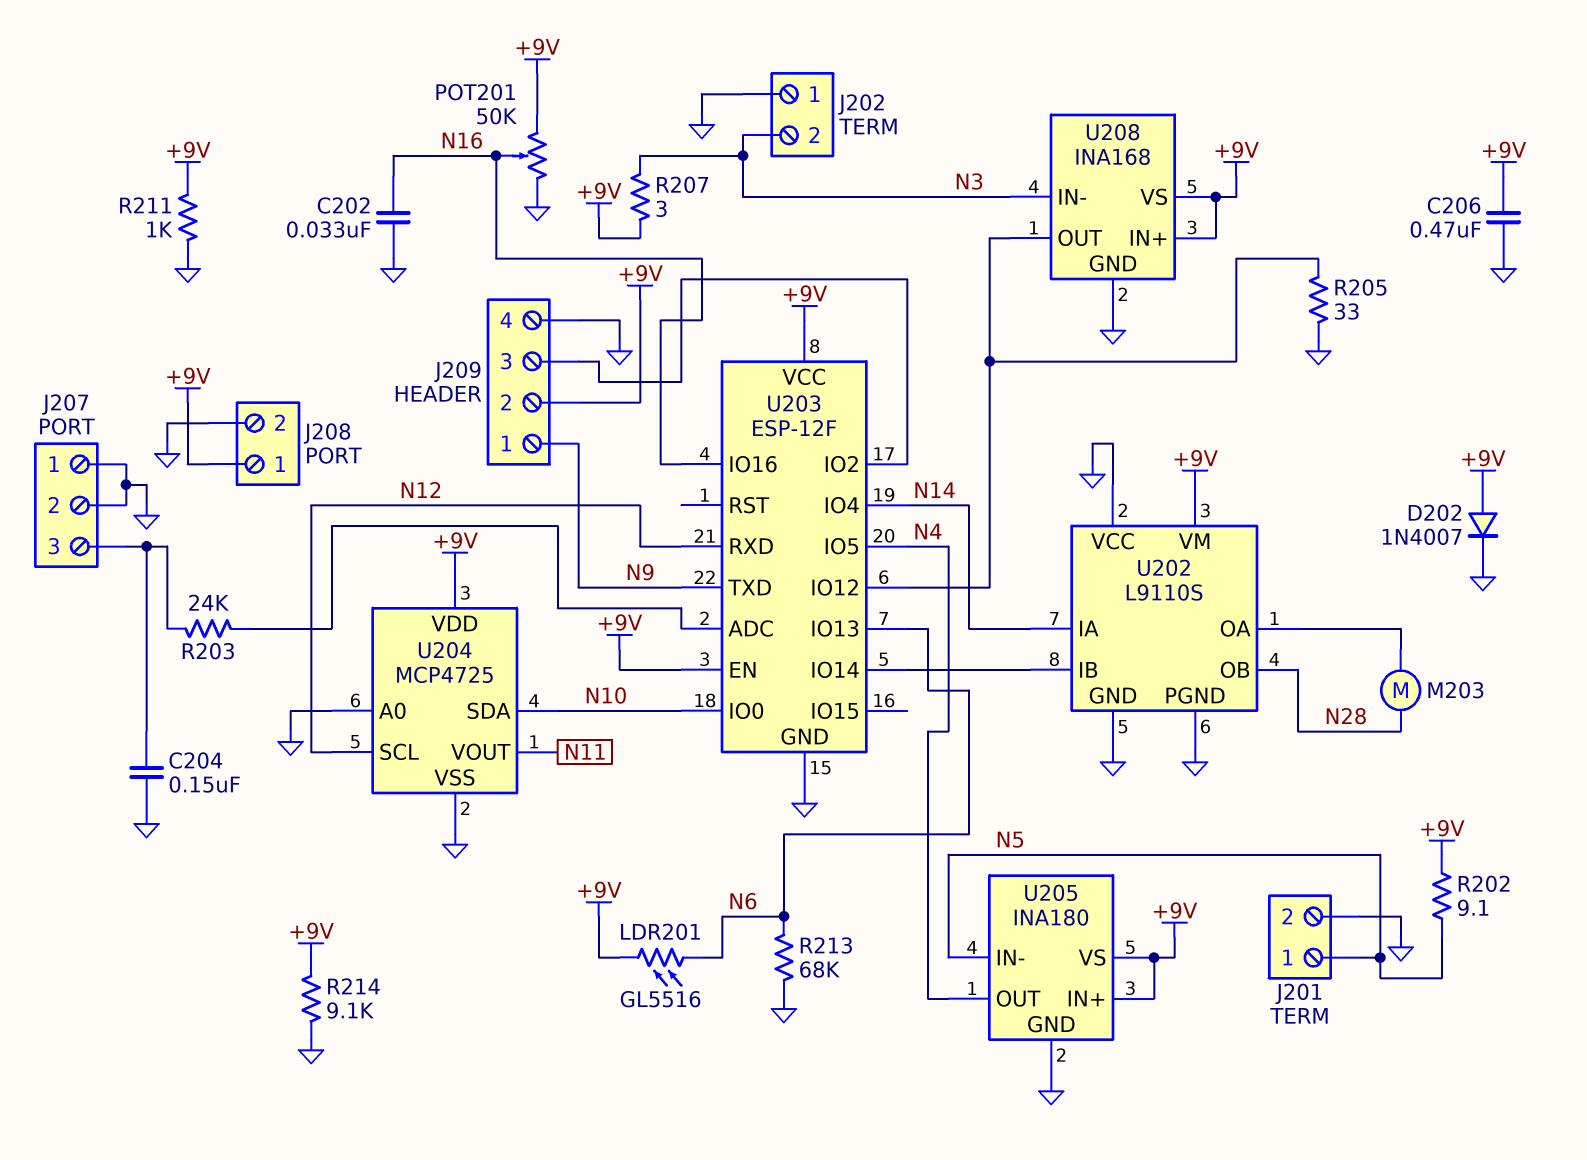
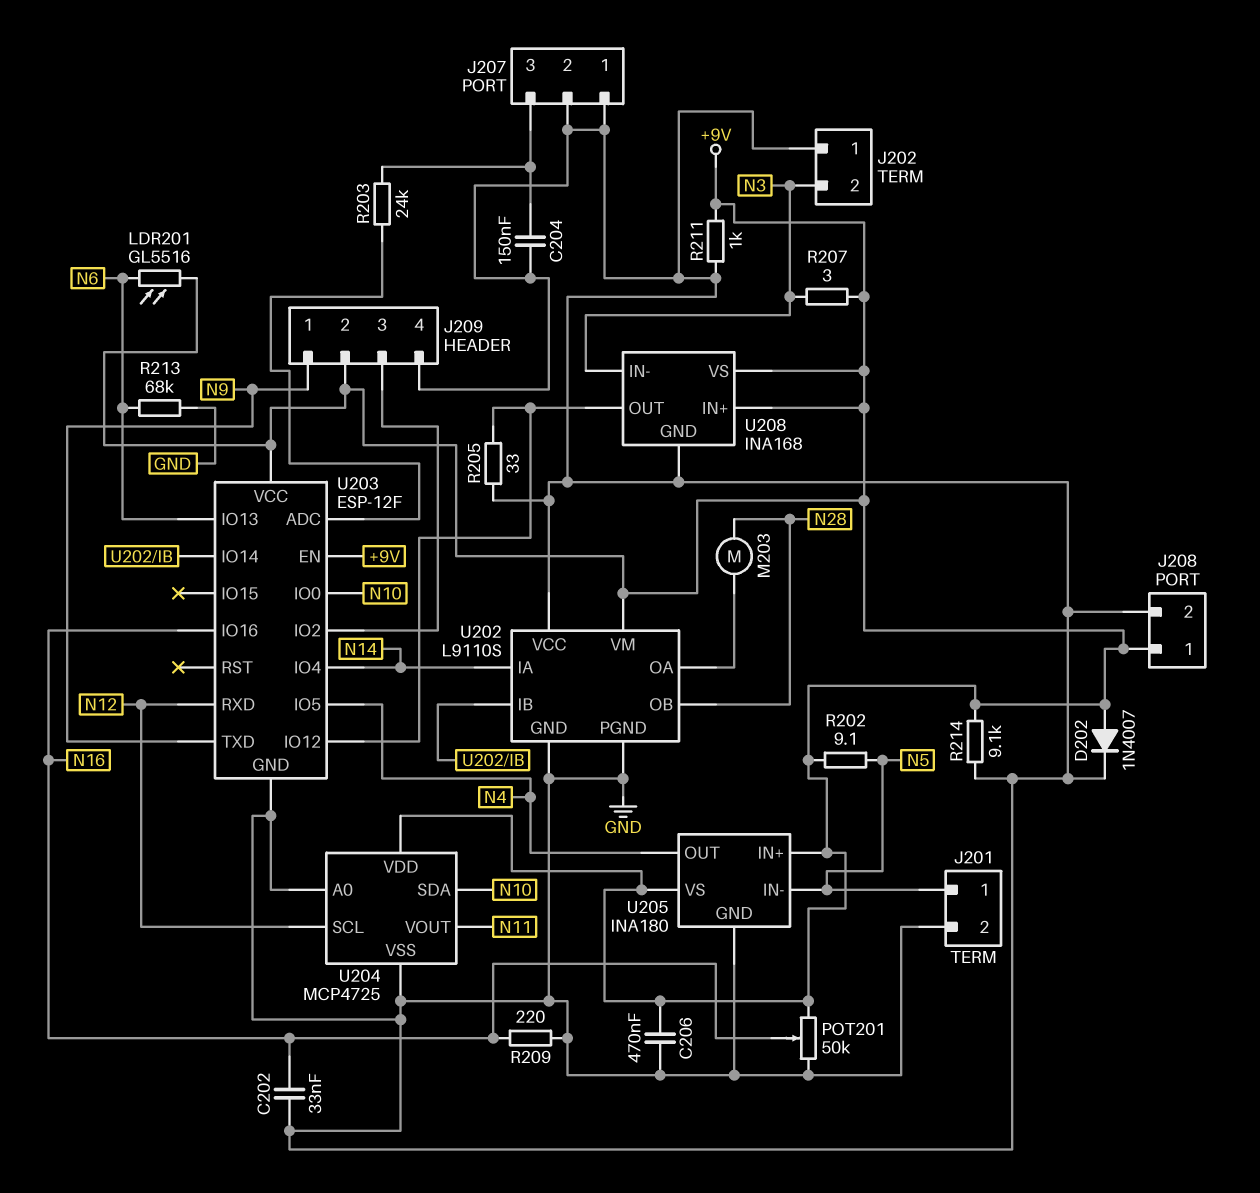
R209: none -> 220 (GND, N16)

